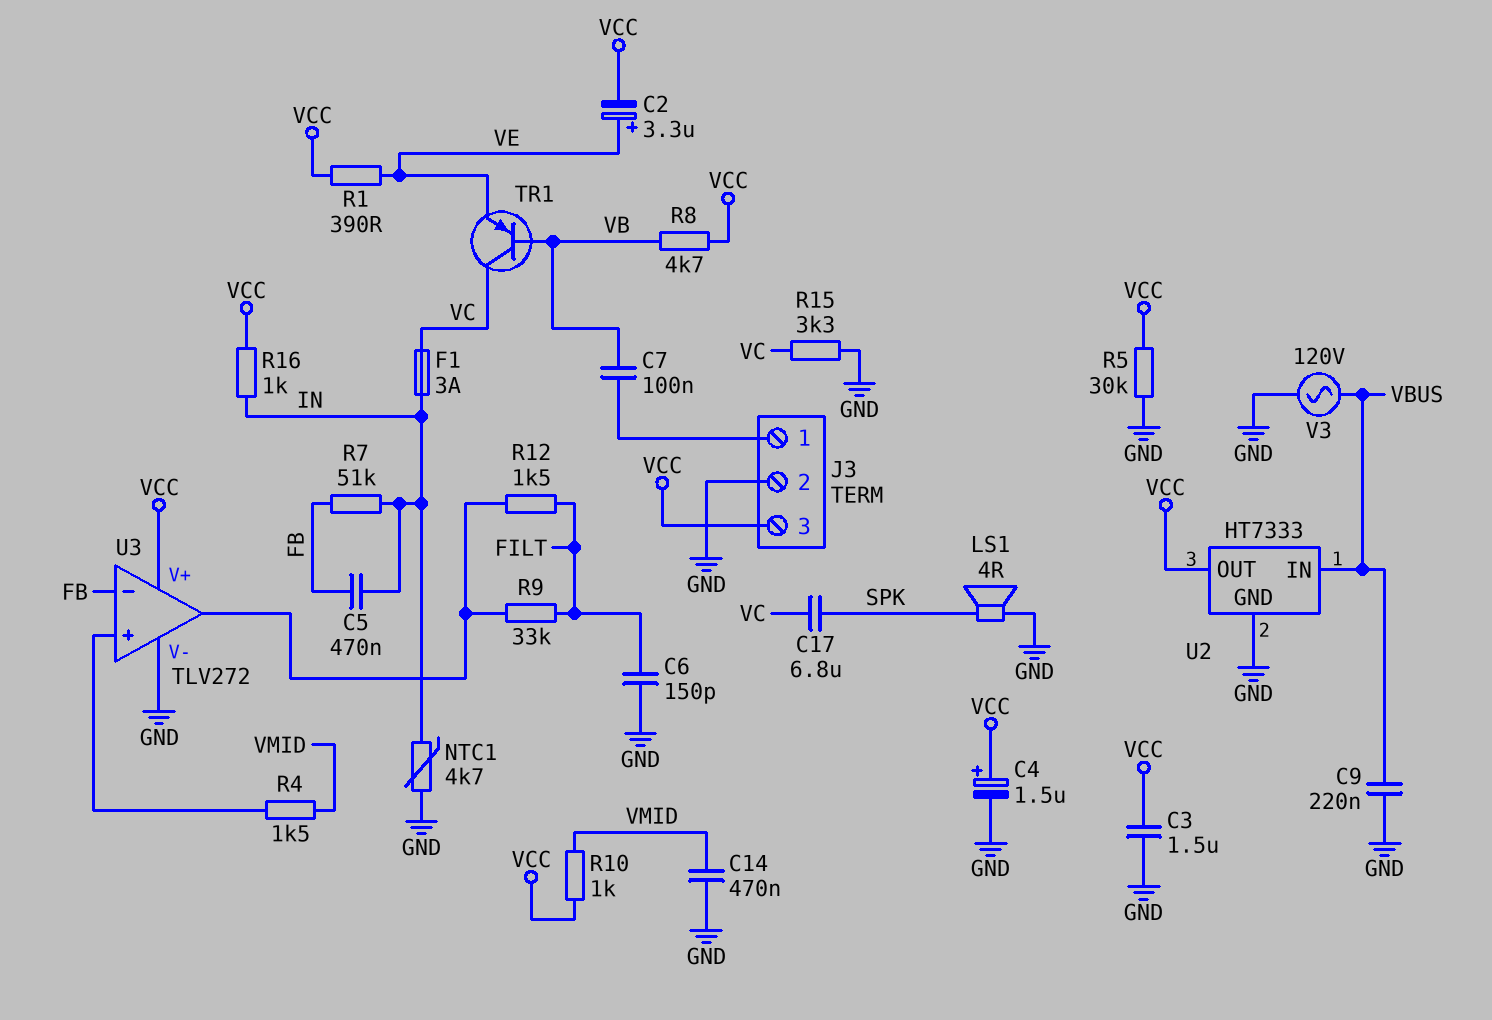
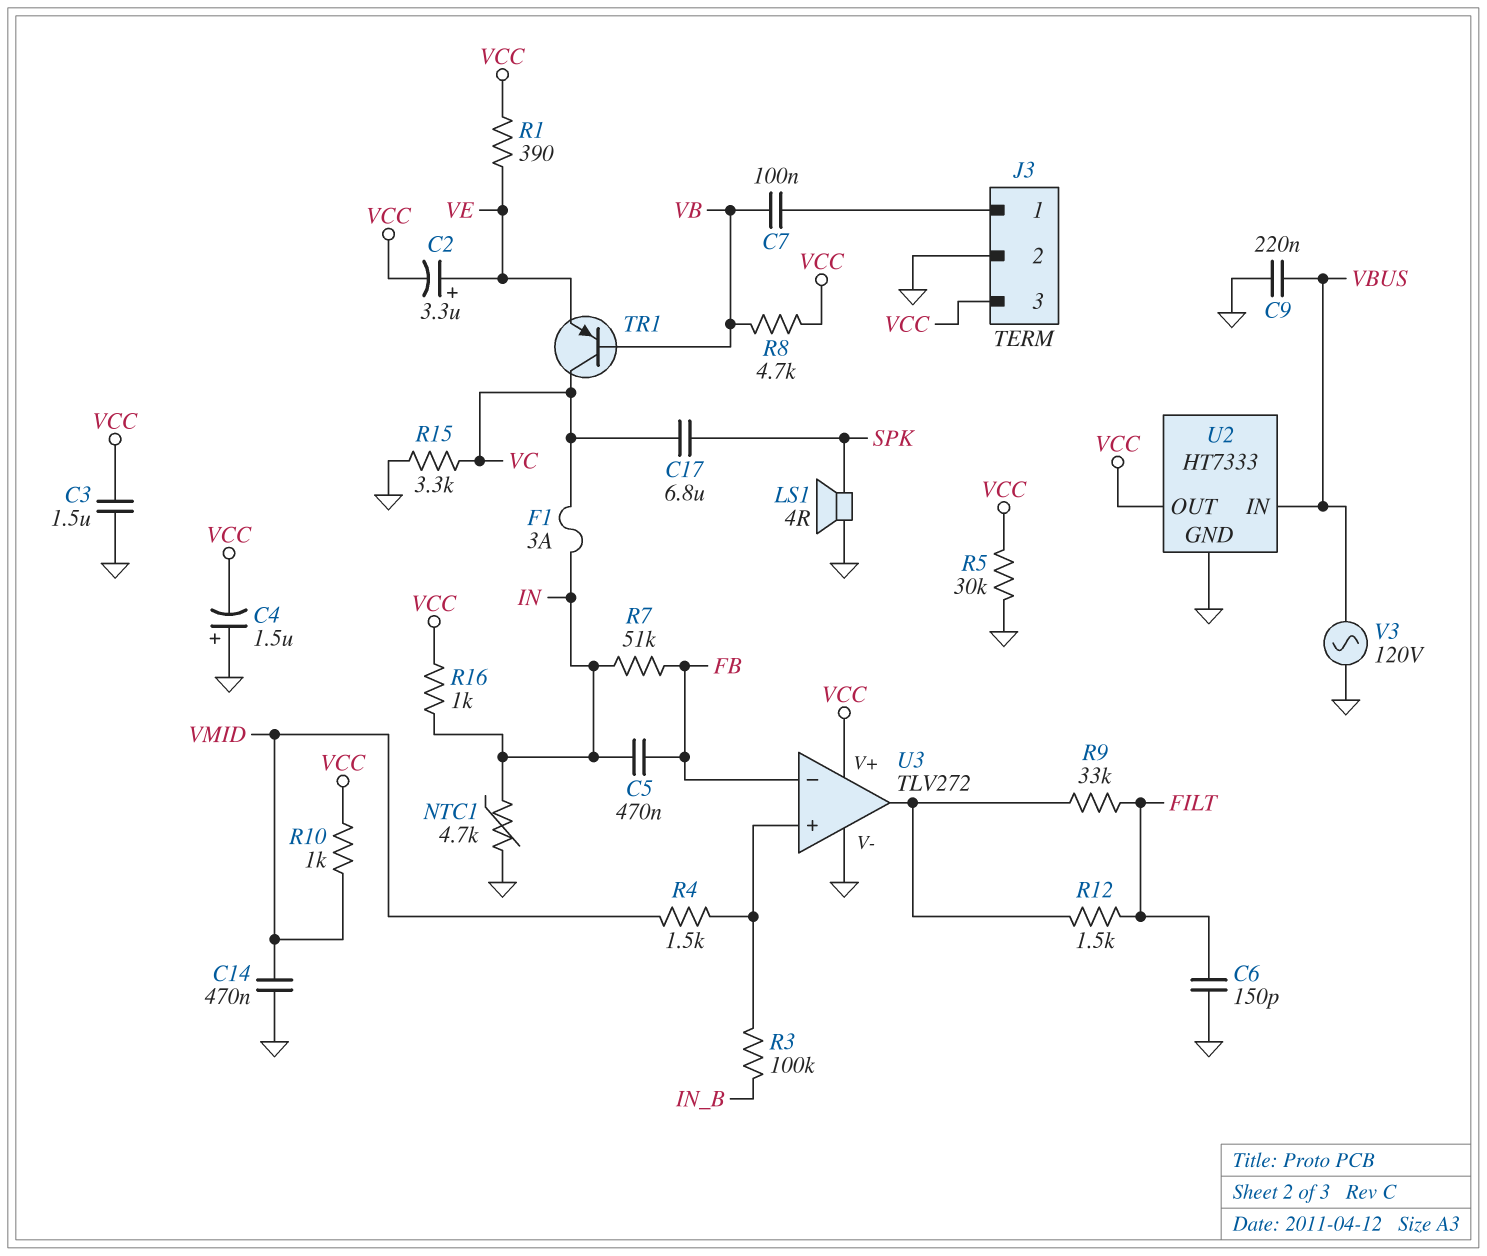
C4: 1.5uF (plus VCC, minus GND) -> 1.5uF (plus GND, minus VCC)
R3: none -> 100k (IN_B, U3/in+)

